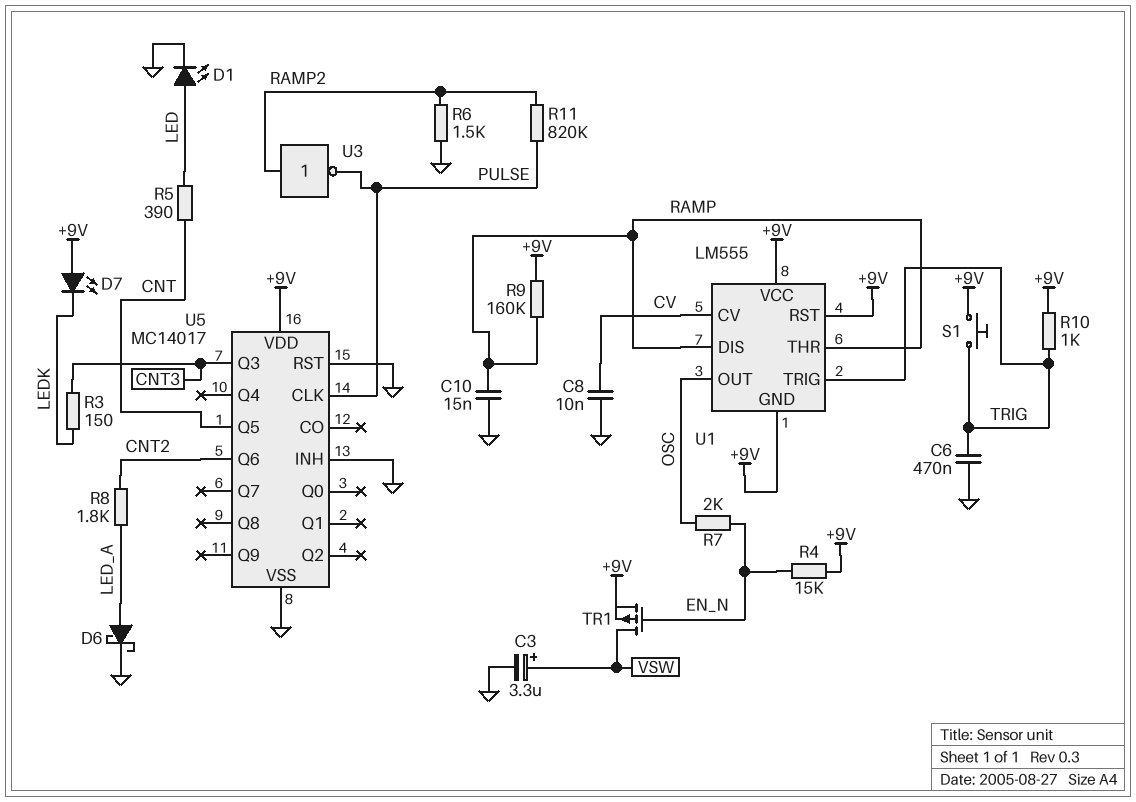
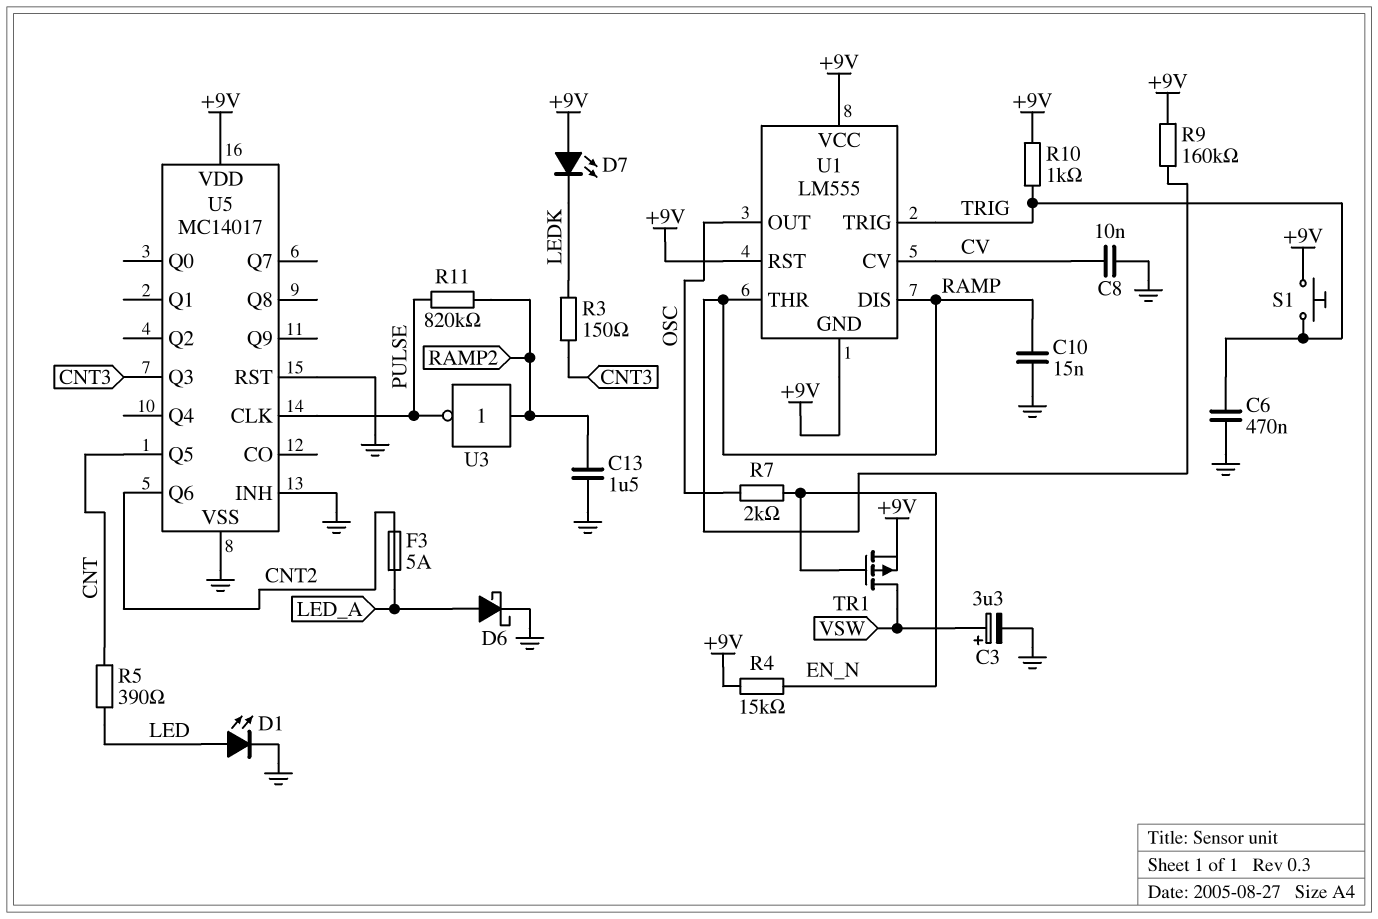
C13: none -> 1.5uF (GND, RAMP2)
F3: none -> 5A (CNT2, LED_A)
R6: 1.5k (GND, RAMP2) -> none
R8: 1.8k (CNT2, LED_A) -> none

